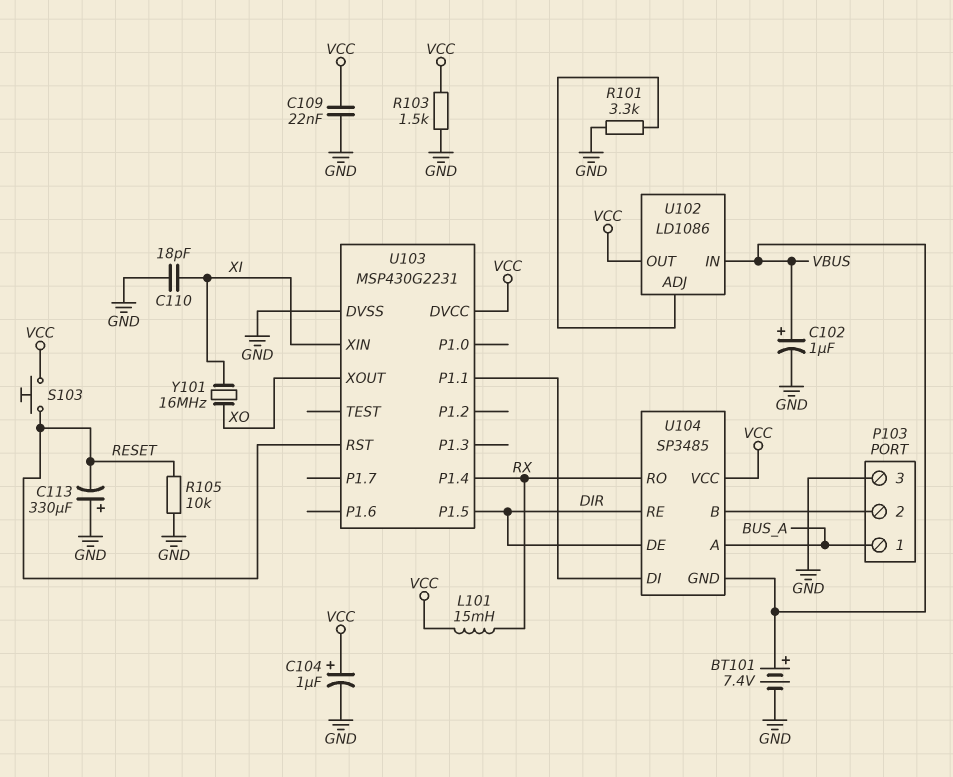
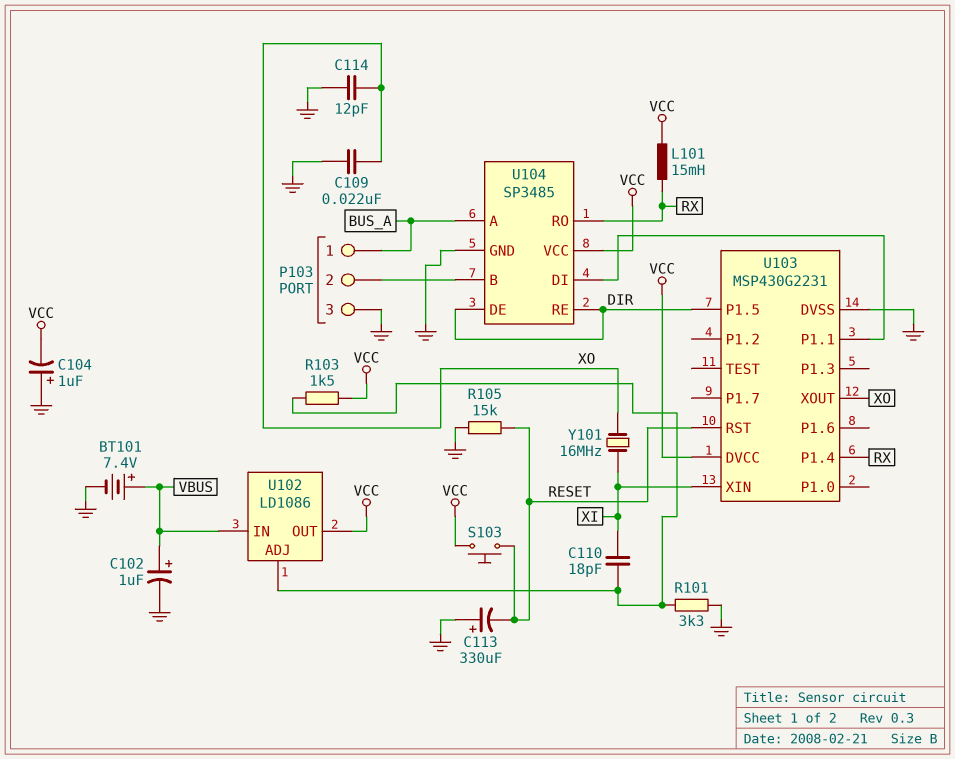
C104: 1uF (plus VCC, minus GND) -> 1uF (plus GND, minus VCC)
C109: 22nF (GND, VCC) -> 22nF (GND, XO)
C110: 18pF (GND, XI) -> 18pF (U102/ADJ, XI)
C114: none -> 12pF (GND, XO)
R103: 1.5k (GND, VCC) -> 1.5k (U102/ADJ, VCC)
R105: 10k (GND, RESET) -> 15k (GND, RESET)
U104 pin GND: VBUS -> GND

